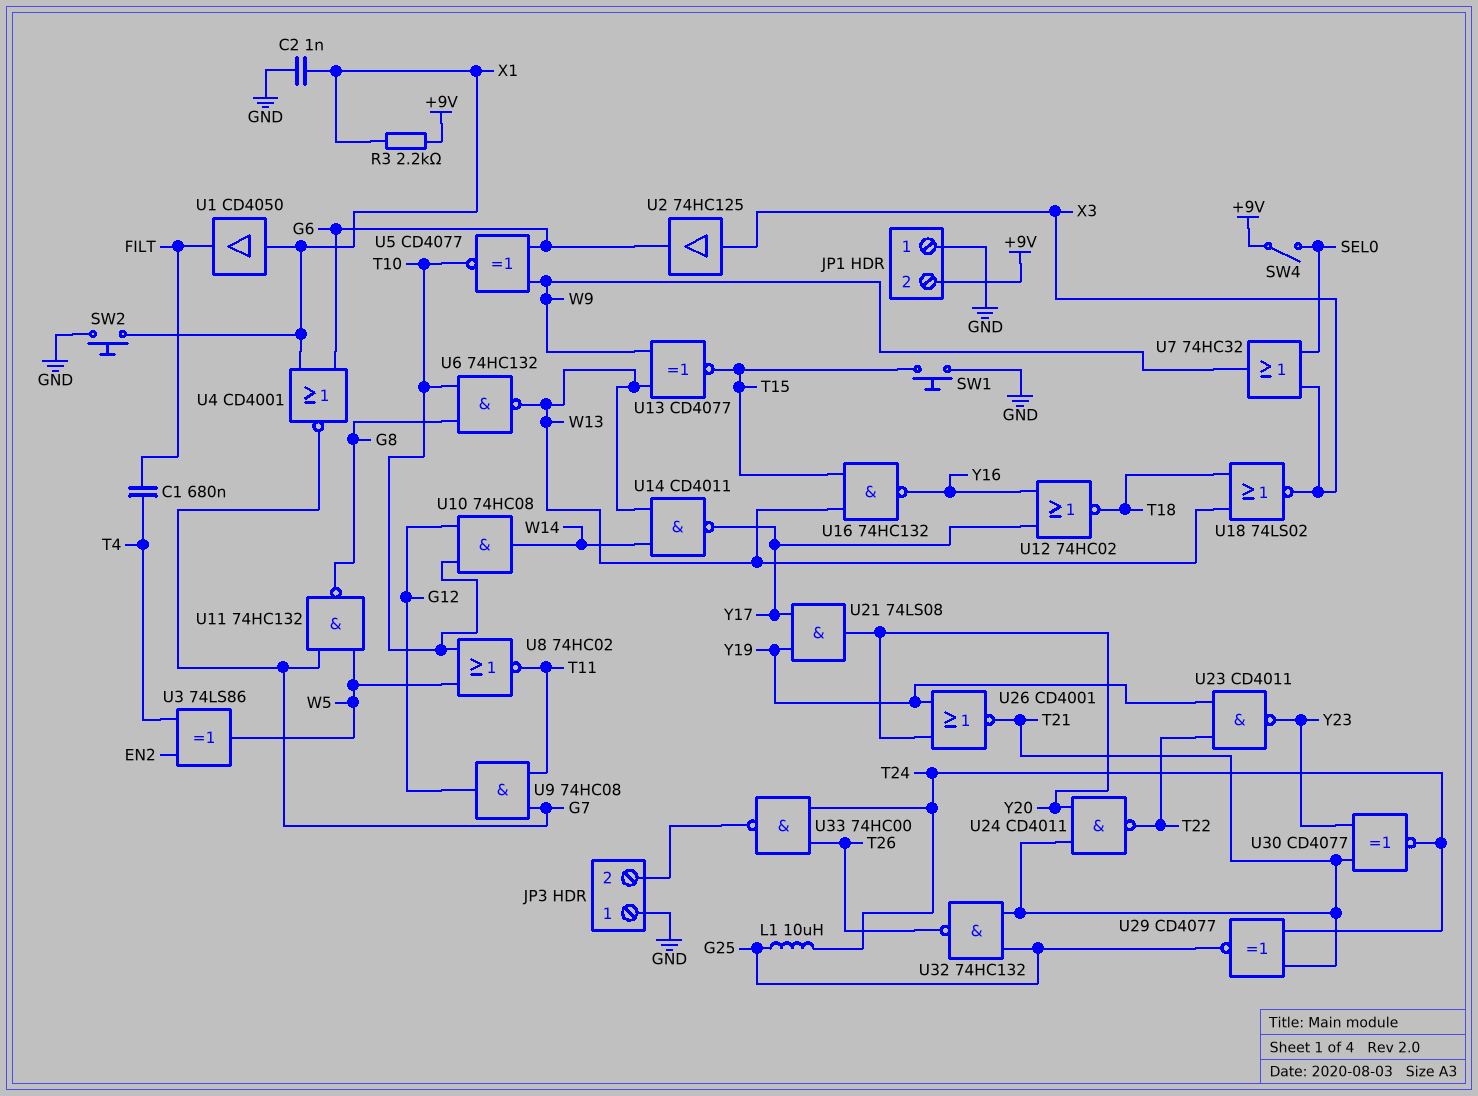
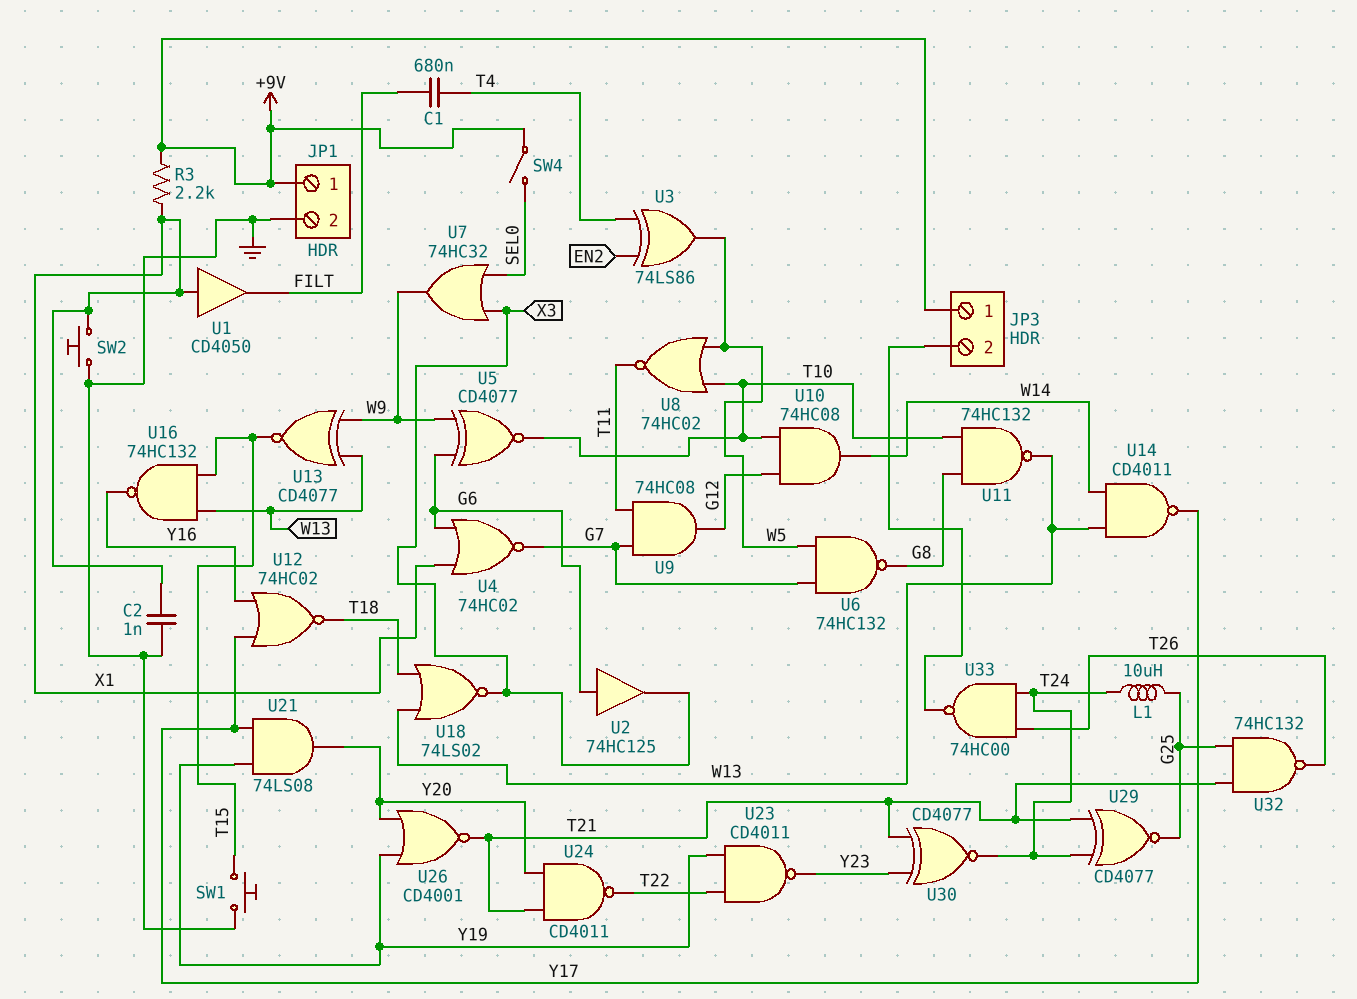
JP1 pin 1: GND -> +9V
JP1 pin 2: +9V -> GND
JP3 pin 1: GND -> +9V
U2: buffer 74HC125 (in X3, out G6) -> buffer 74HC125 (in G6, out X3)
U4: NOR CD4001 (in G6, in X1, out G7) -> NOR 74HC02 (in G6, in X1, out G7)
U6: NAND 74HC132 (in G8, in T10, out W13) -> NAND 74HC132 (in G7, in W5, out G8)
U11: NAND 74HC132 (in G7, in W5, out G8) -> NAND 74HC132 (in G8, in T10, out W13)

